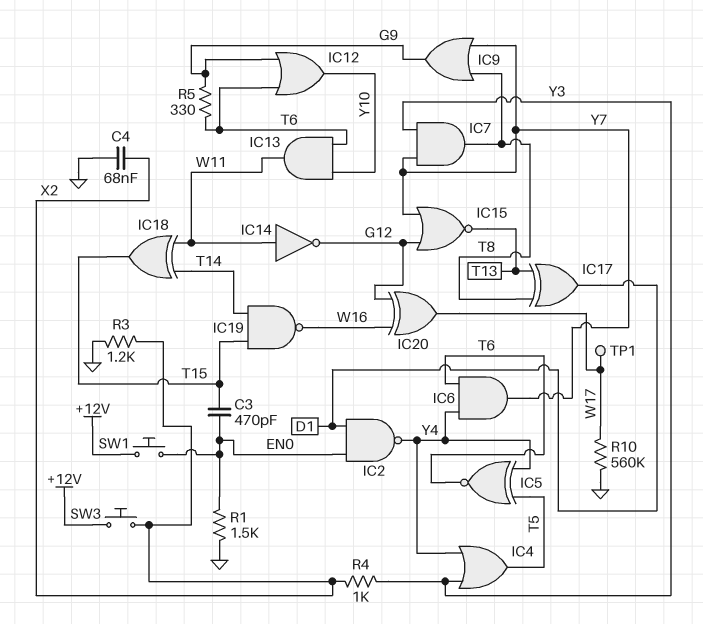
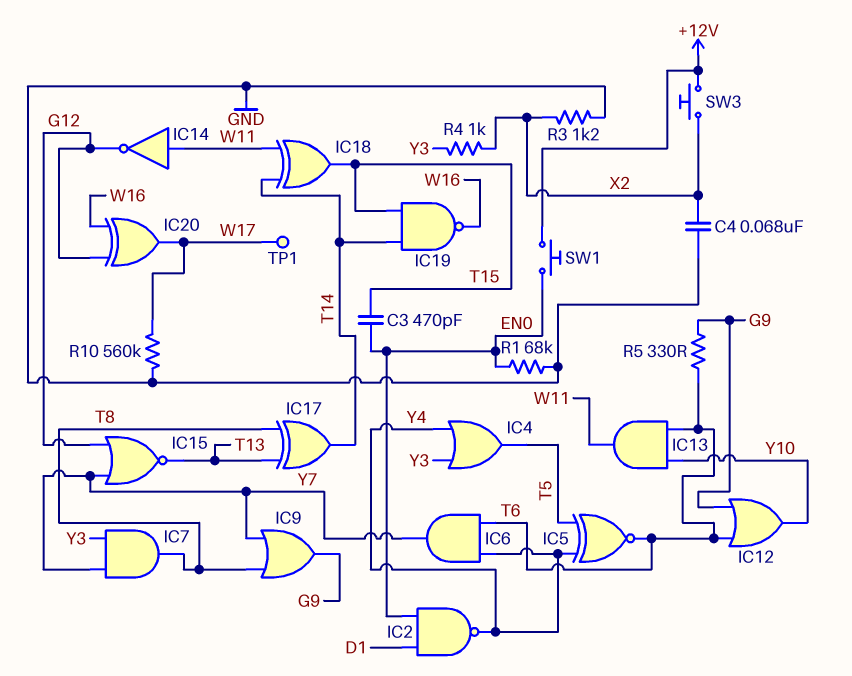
IC17: XOR (in T8, in T13, out D1) -> XOR (in T8, in T13, out T14)
R1: 1.5k (EN0, GND) -> 68k (EN0, GND)

